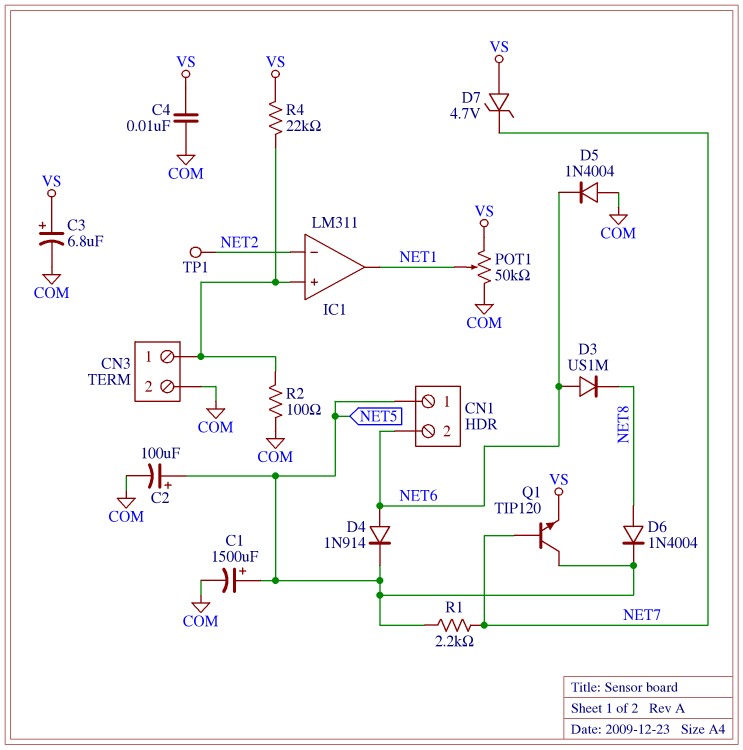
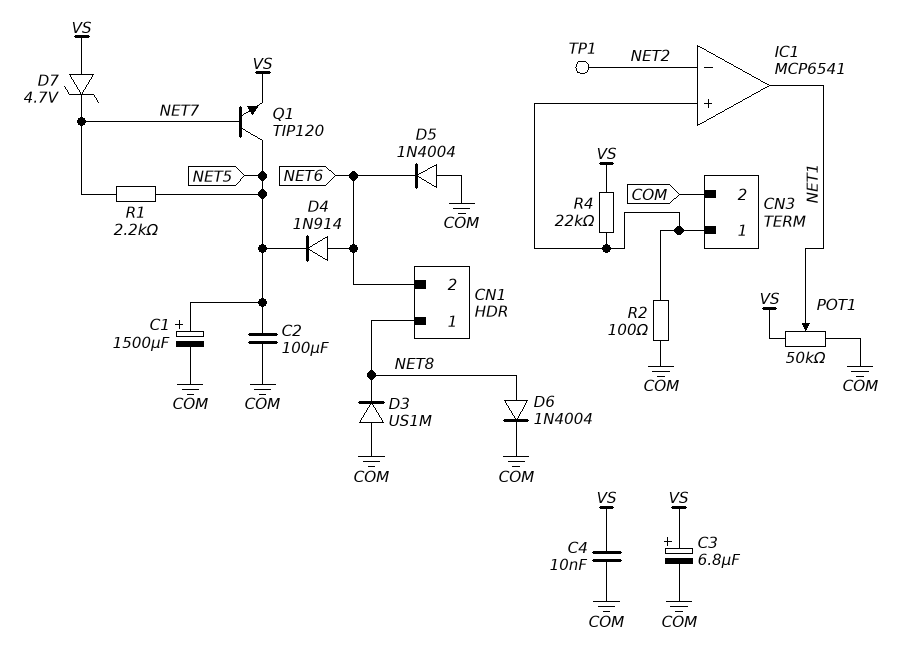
C2: 100uF (plus NET5, minus COM) -> 100uF (COM, NET5)
CN1 pin 1: NET5 -> NET8
D3: diode US1M (A NET6, K NET8) -> diode US1M (A COM, K NET8)
D6: diode 1N4004 (A NET8, K NET5) -> diode 1N4004 (A NET8, K COM)
IC1: LM311 -> MCP6541

